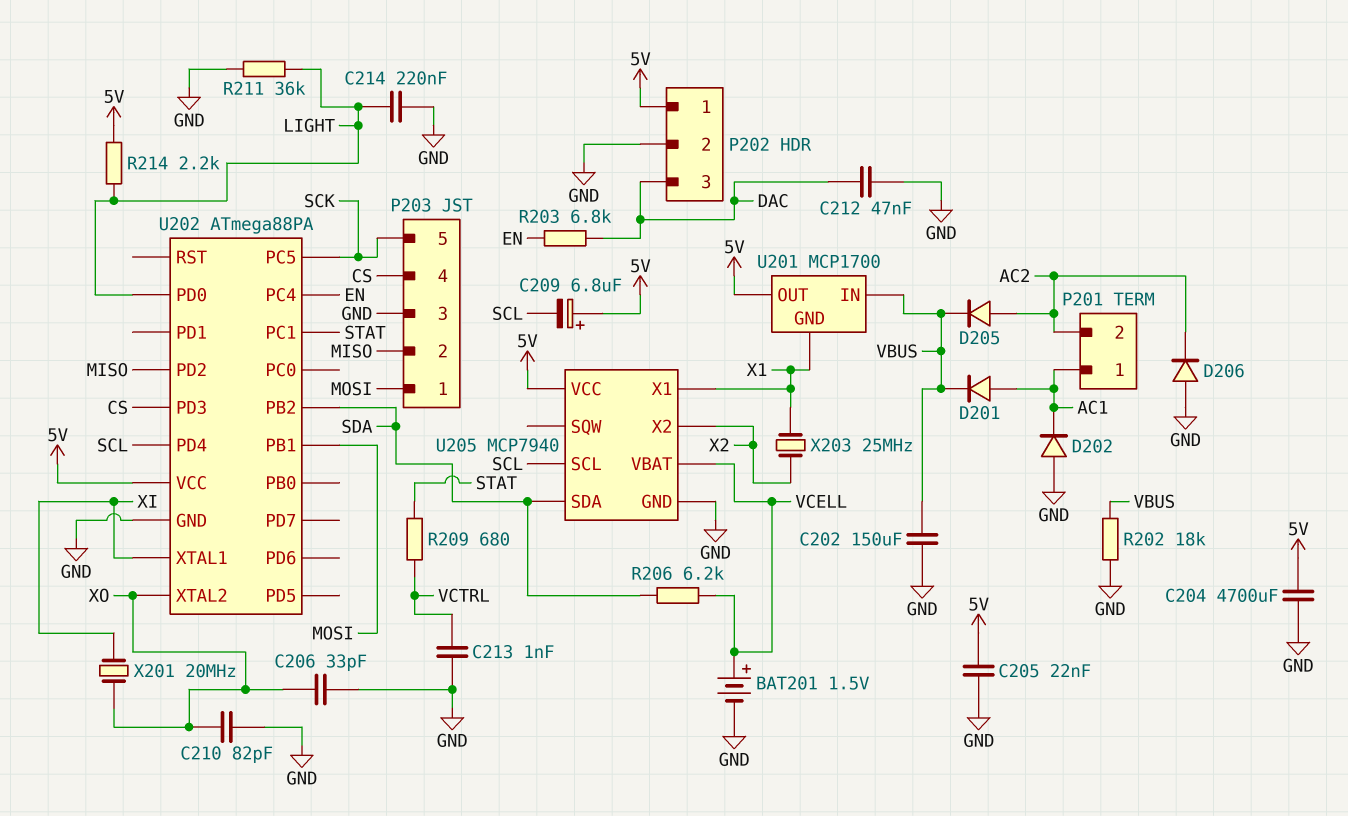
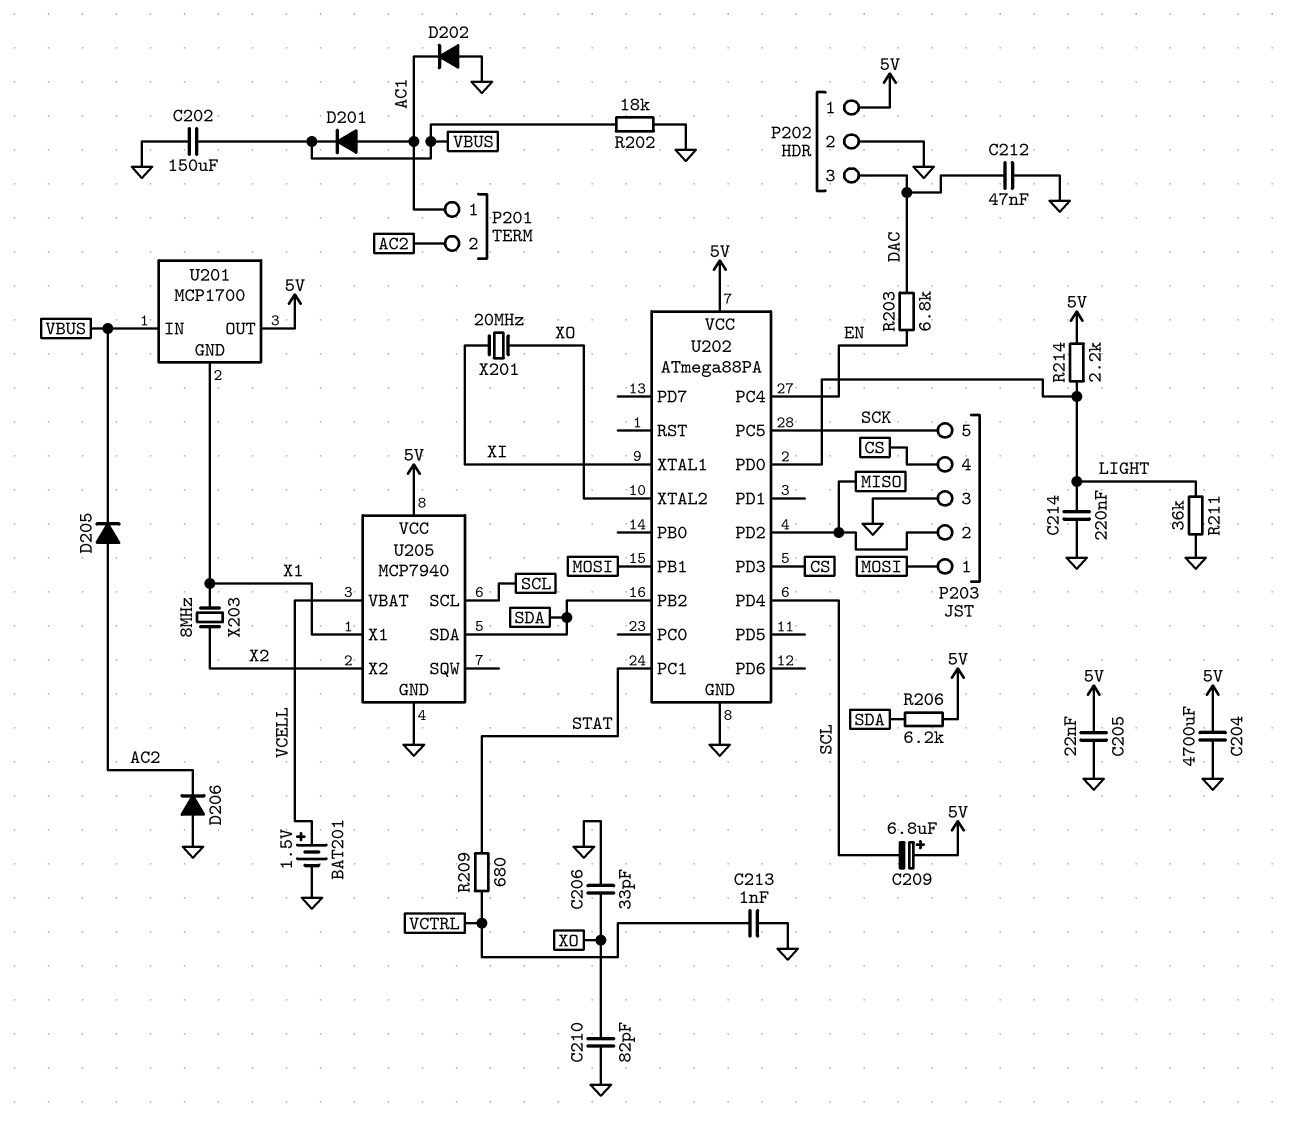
R206: 6.2k (SDA, VCELL) -> 6.2k (5V, SDA)
X203: 25MHz (X1, X2) -> 8MHz (X1, X2)

